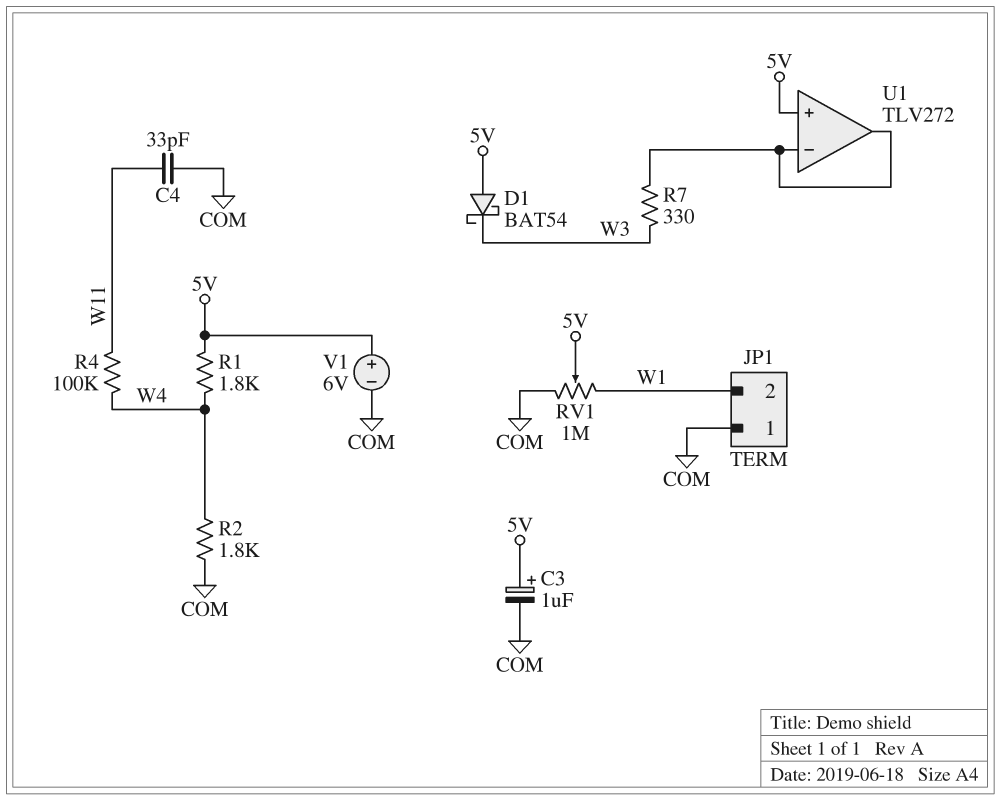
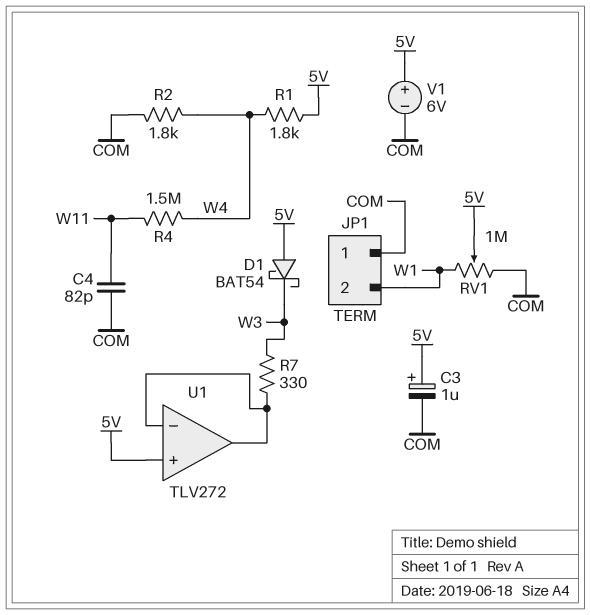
C4: 33pF (COM, W11) -> 82pF (COM, W11)
R4: 100k (W4, W11) -> 1.5M (W4, W11)

